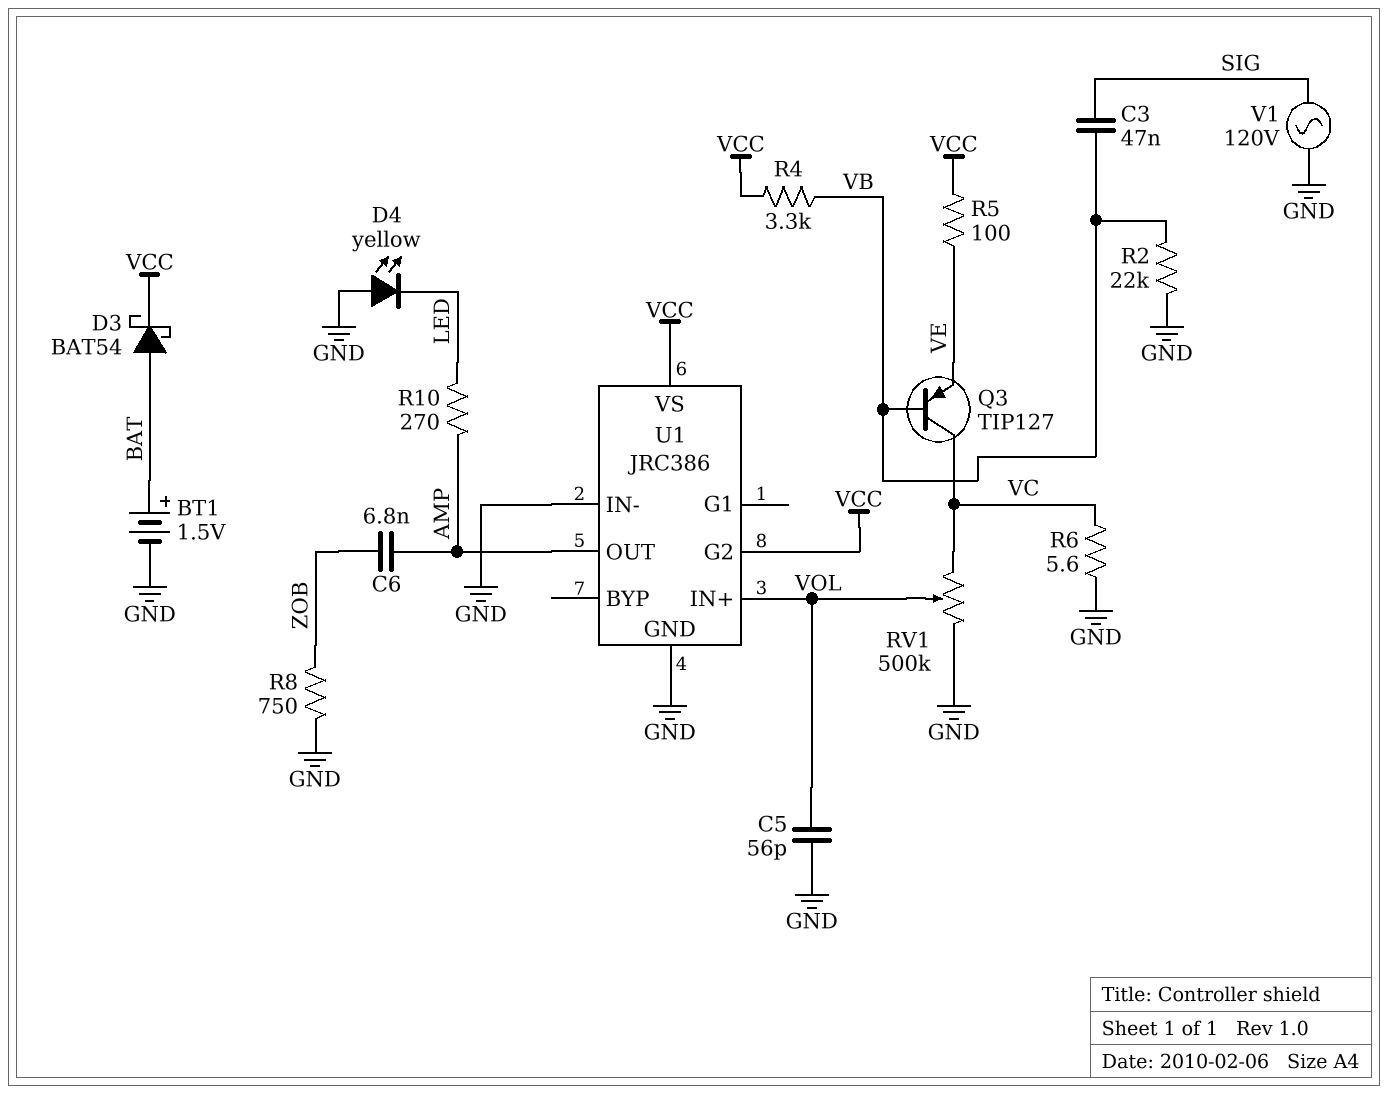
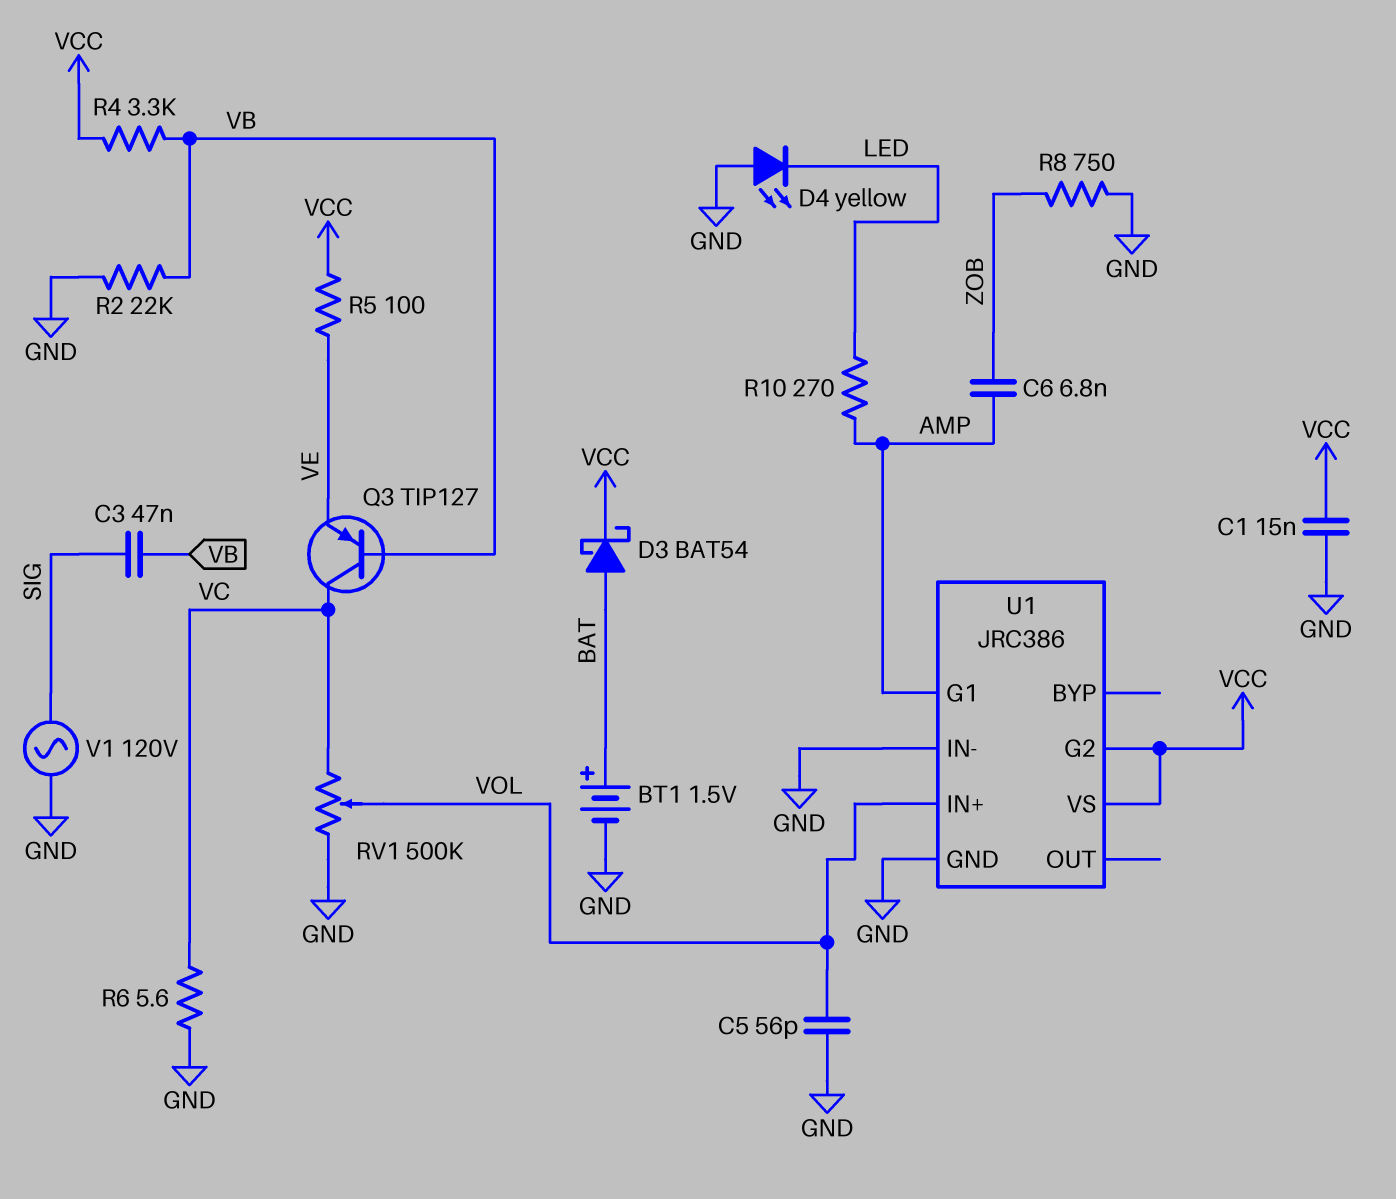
C1: none -> 15nF (GND, VCC)
U1 pin G1: none -> AMP
U1 pin OUT: AMP -> none

